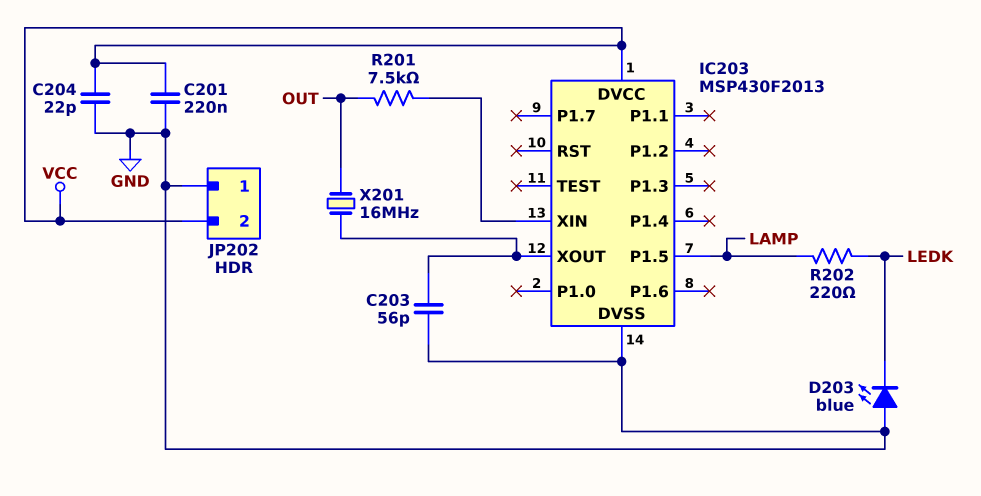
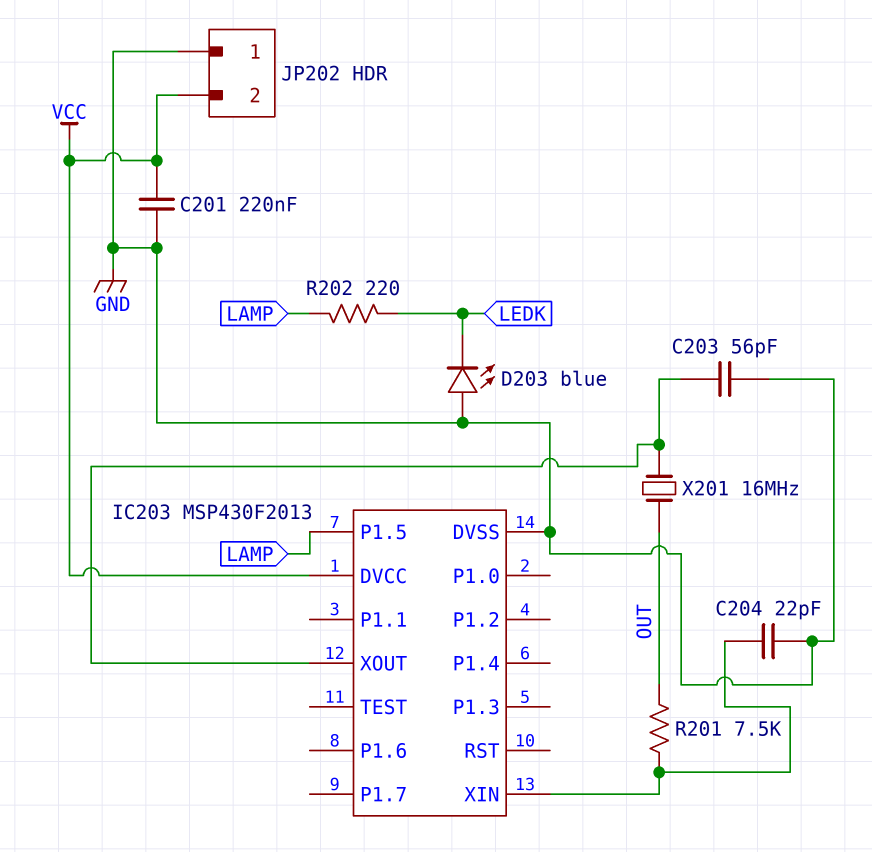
C204: 22pF (GND, VCC) -> 22pF (GND, IC203/XIN)

